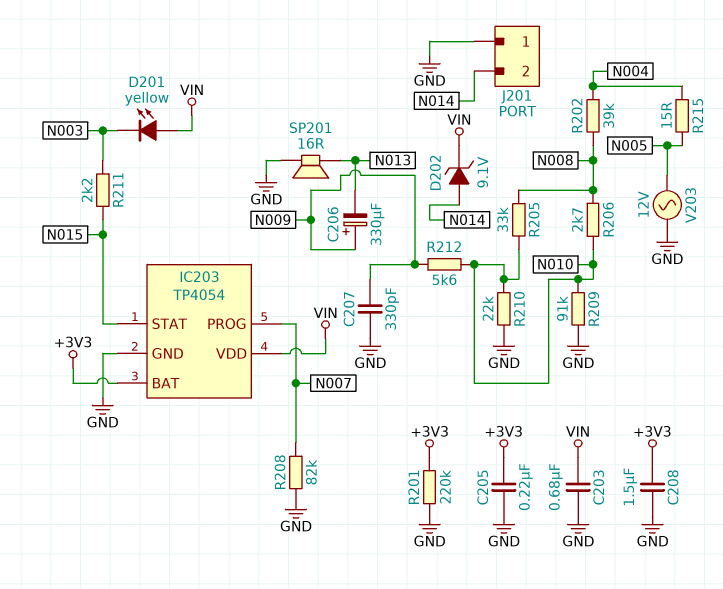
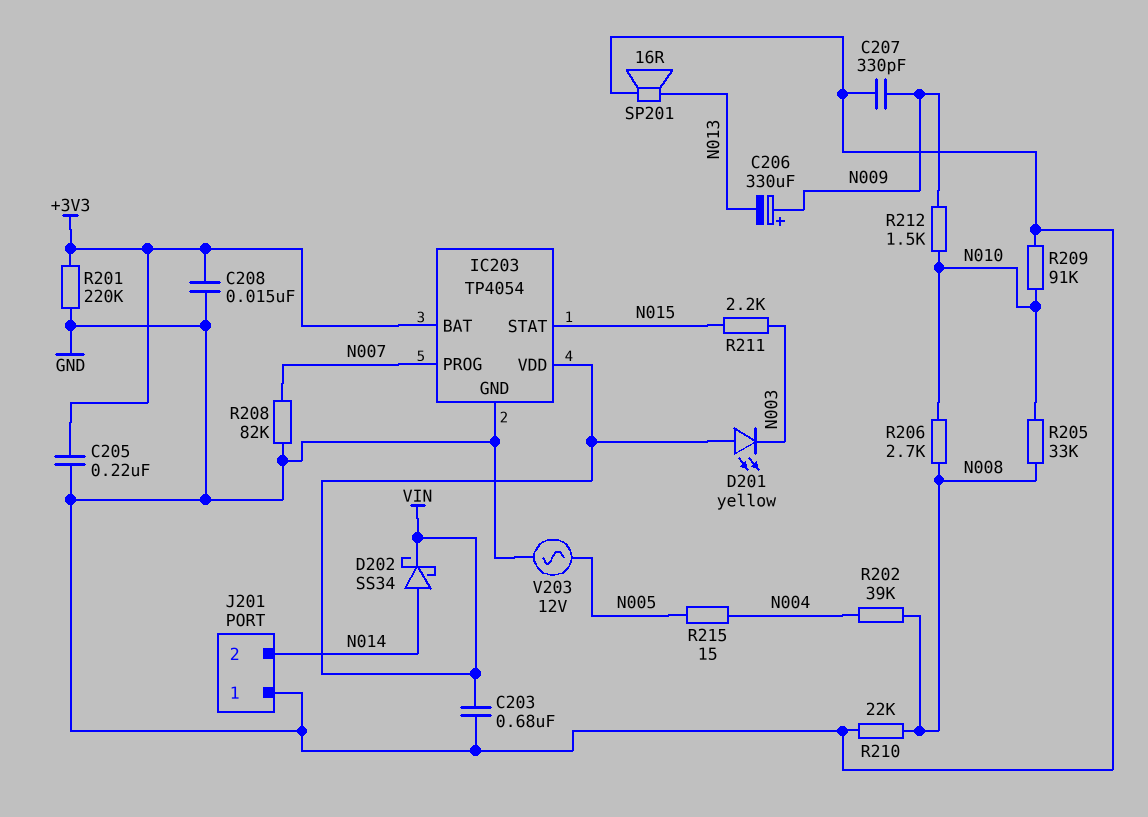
C208: 1.5uF (+3V3, GND) -> 15nF (+3V3, GND)
D202: zener 9.1V (A N014, K VIN) -> schottky SS34 (A N014, K VIN)
R210: 22k (GND, N010) -> 22k (GND, N008)
R212: 5.6k (N009, N010) -> 1.5k (N009, N010)

